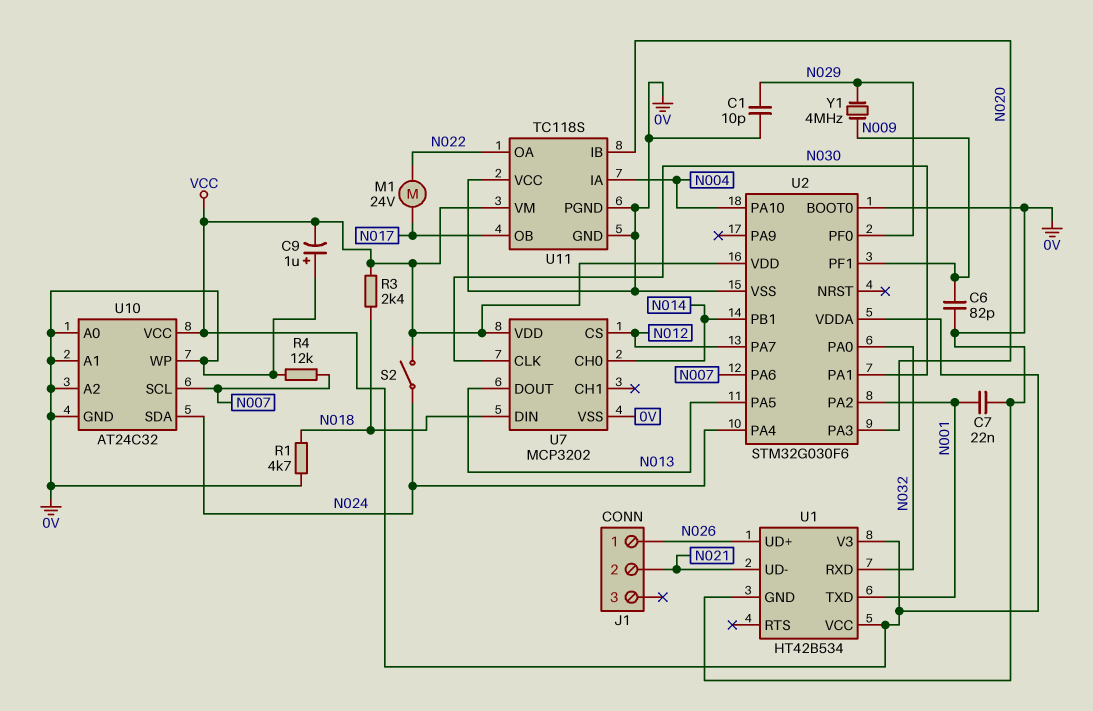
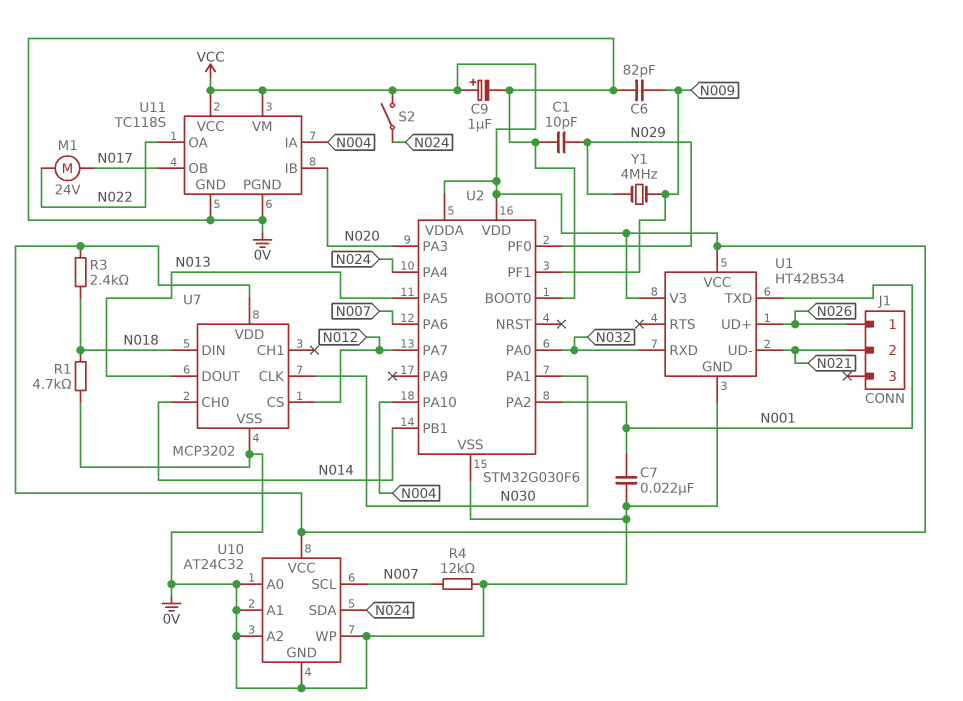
C9: 1uF (plus 0V, minus VCC) -> 1uF (plus VCC, minus 0V)
U11 pin VCC: 0V -> VCC

